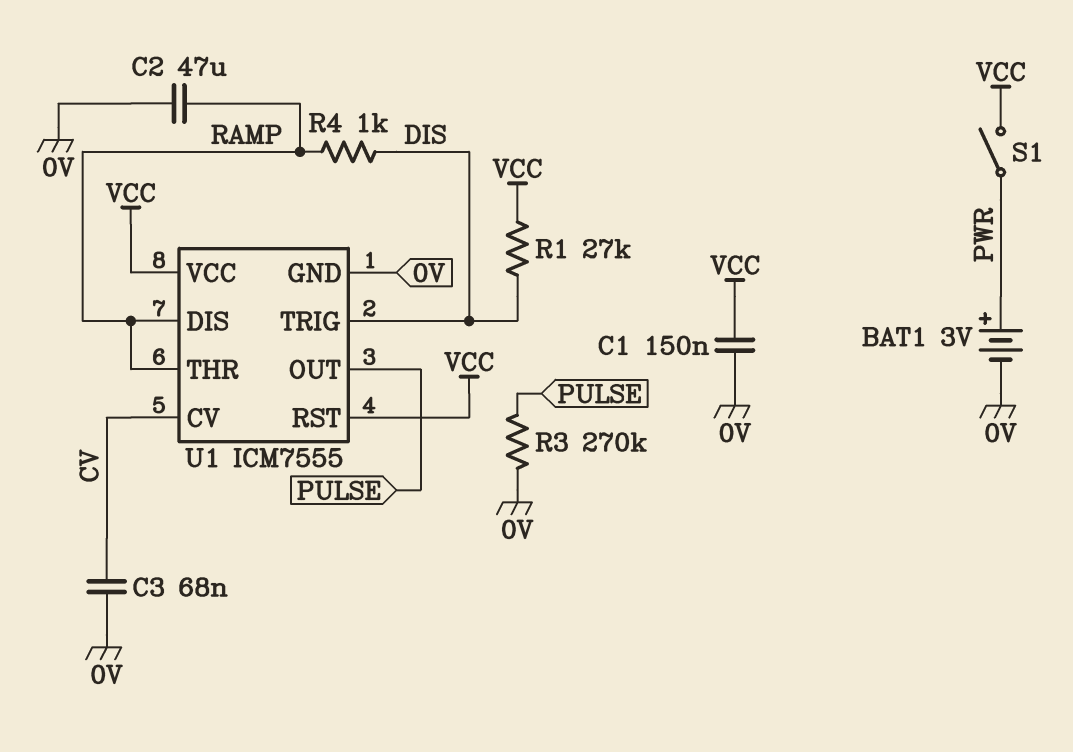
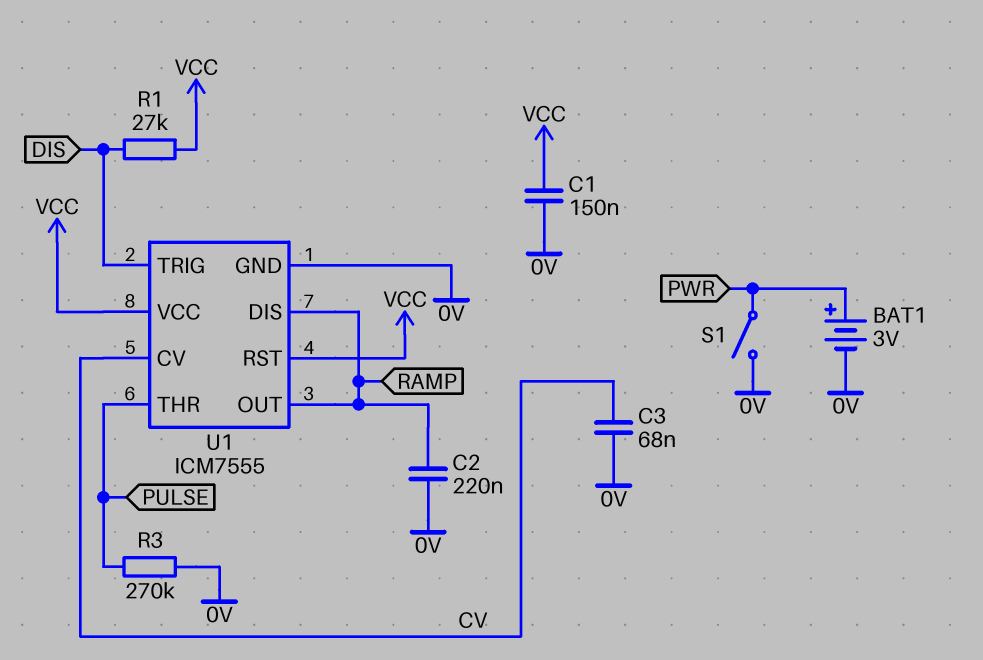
C2: 47uF (0V, RAMP) -> 220nF (0V, RAMP)
R4: 1k (DIS, RAMP) -> none
S1: switch (PWR, VCC) -> switch (0V, PWR)
U1 pin OUT: PULSE -> RAMP
U1 pin THR: RAMP -> PULSE

